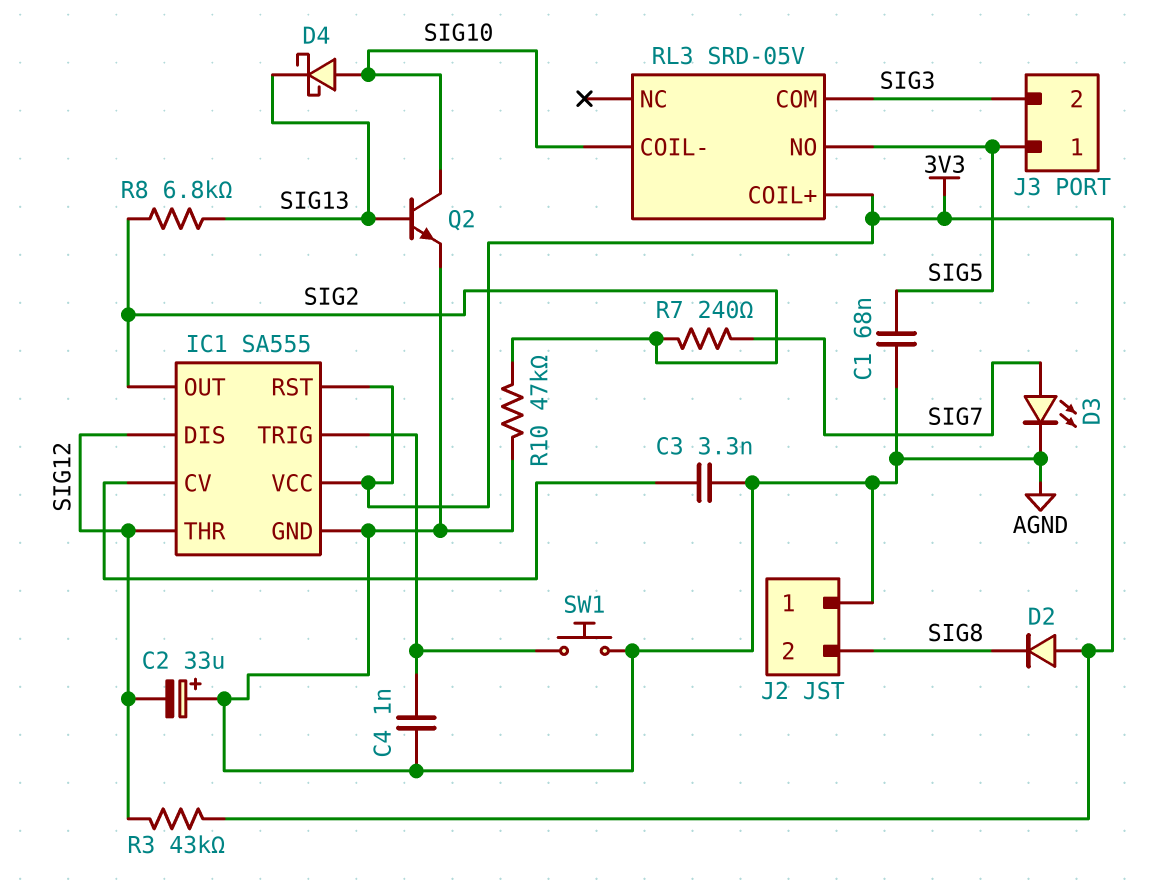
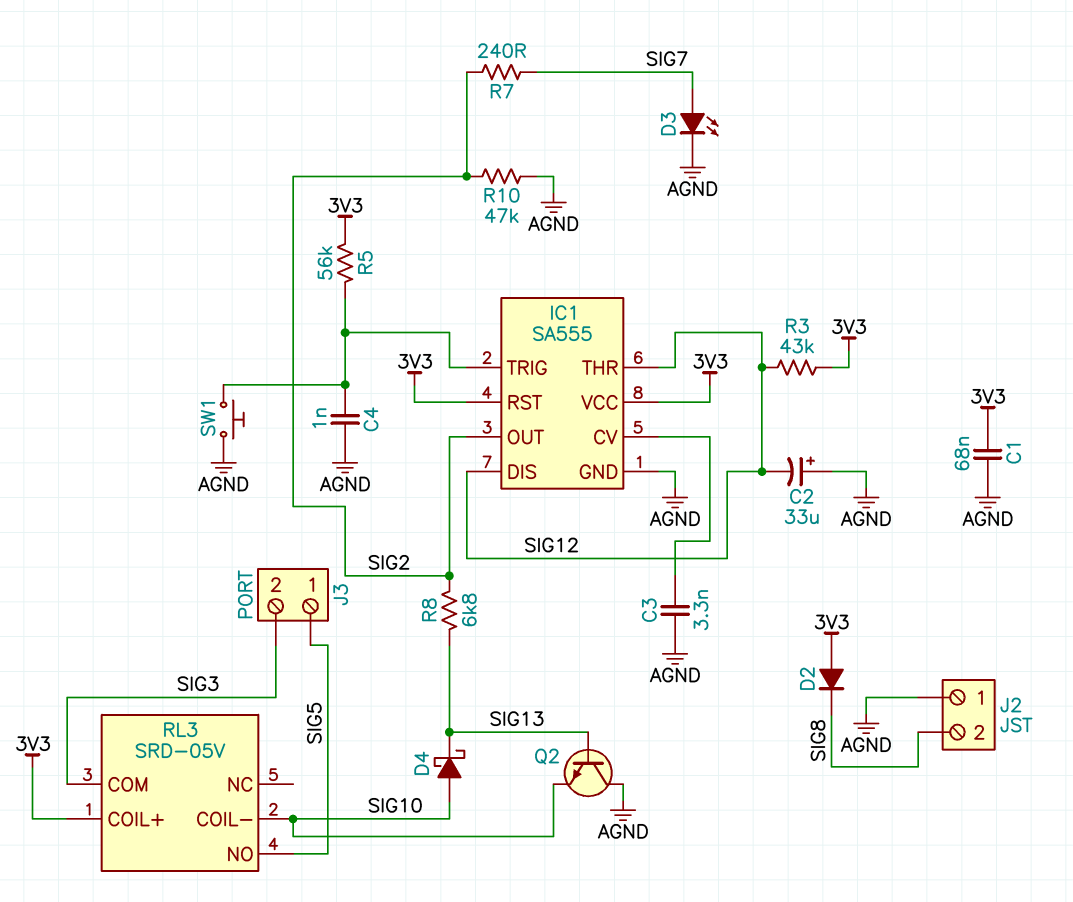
C1: 68nF (AGND, SIG5) -> 68nF (3V3, AGND)
Q2: NPN (B SIG13, C SIG10, E AGND) -> NPN (B SIG13, C AGND, E SIG10)
R5: none -> 56k (3V3, IC1/TRIG)

